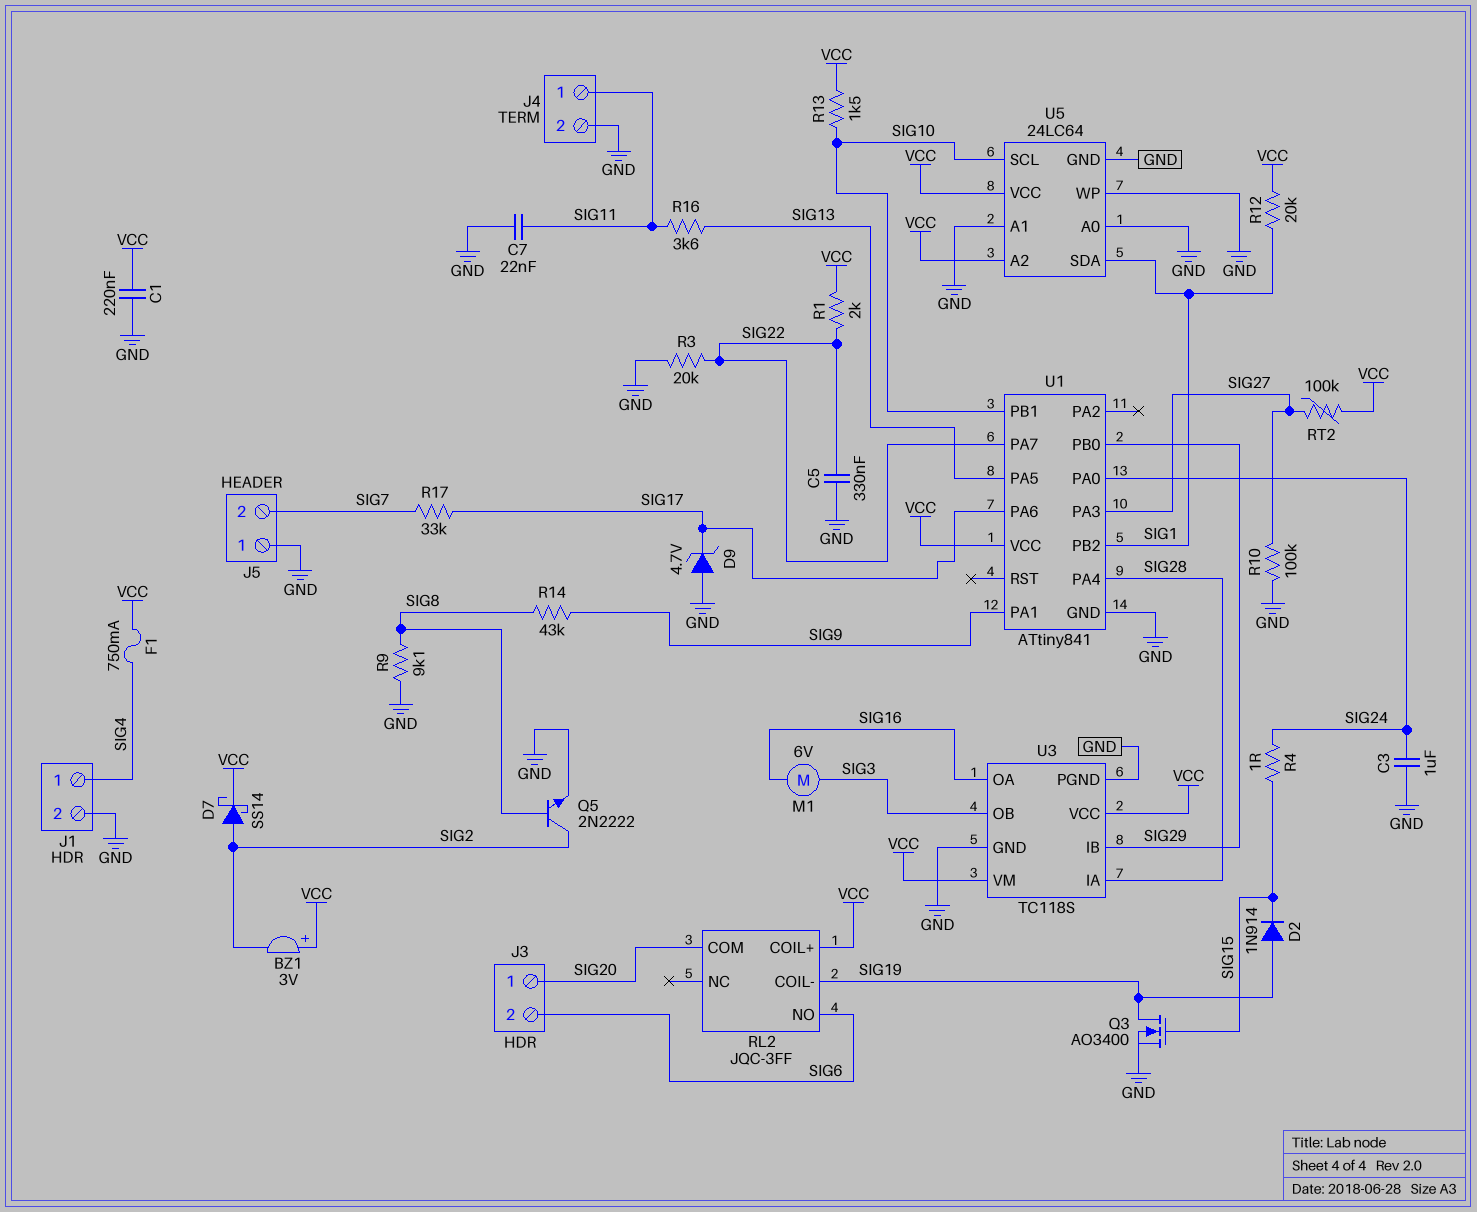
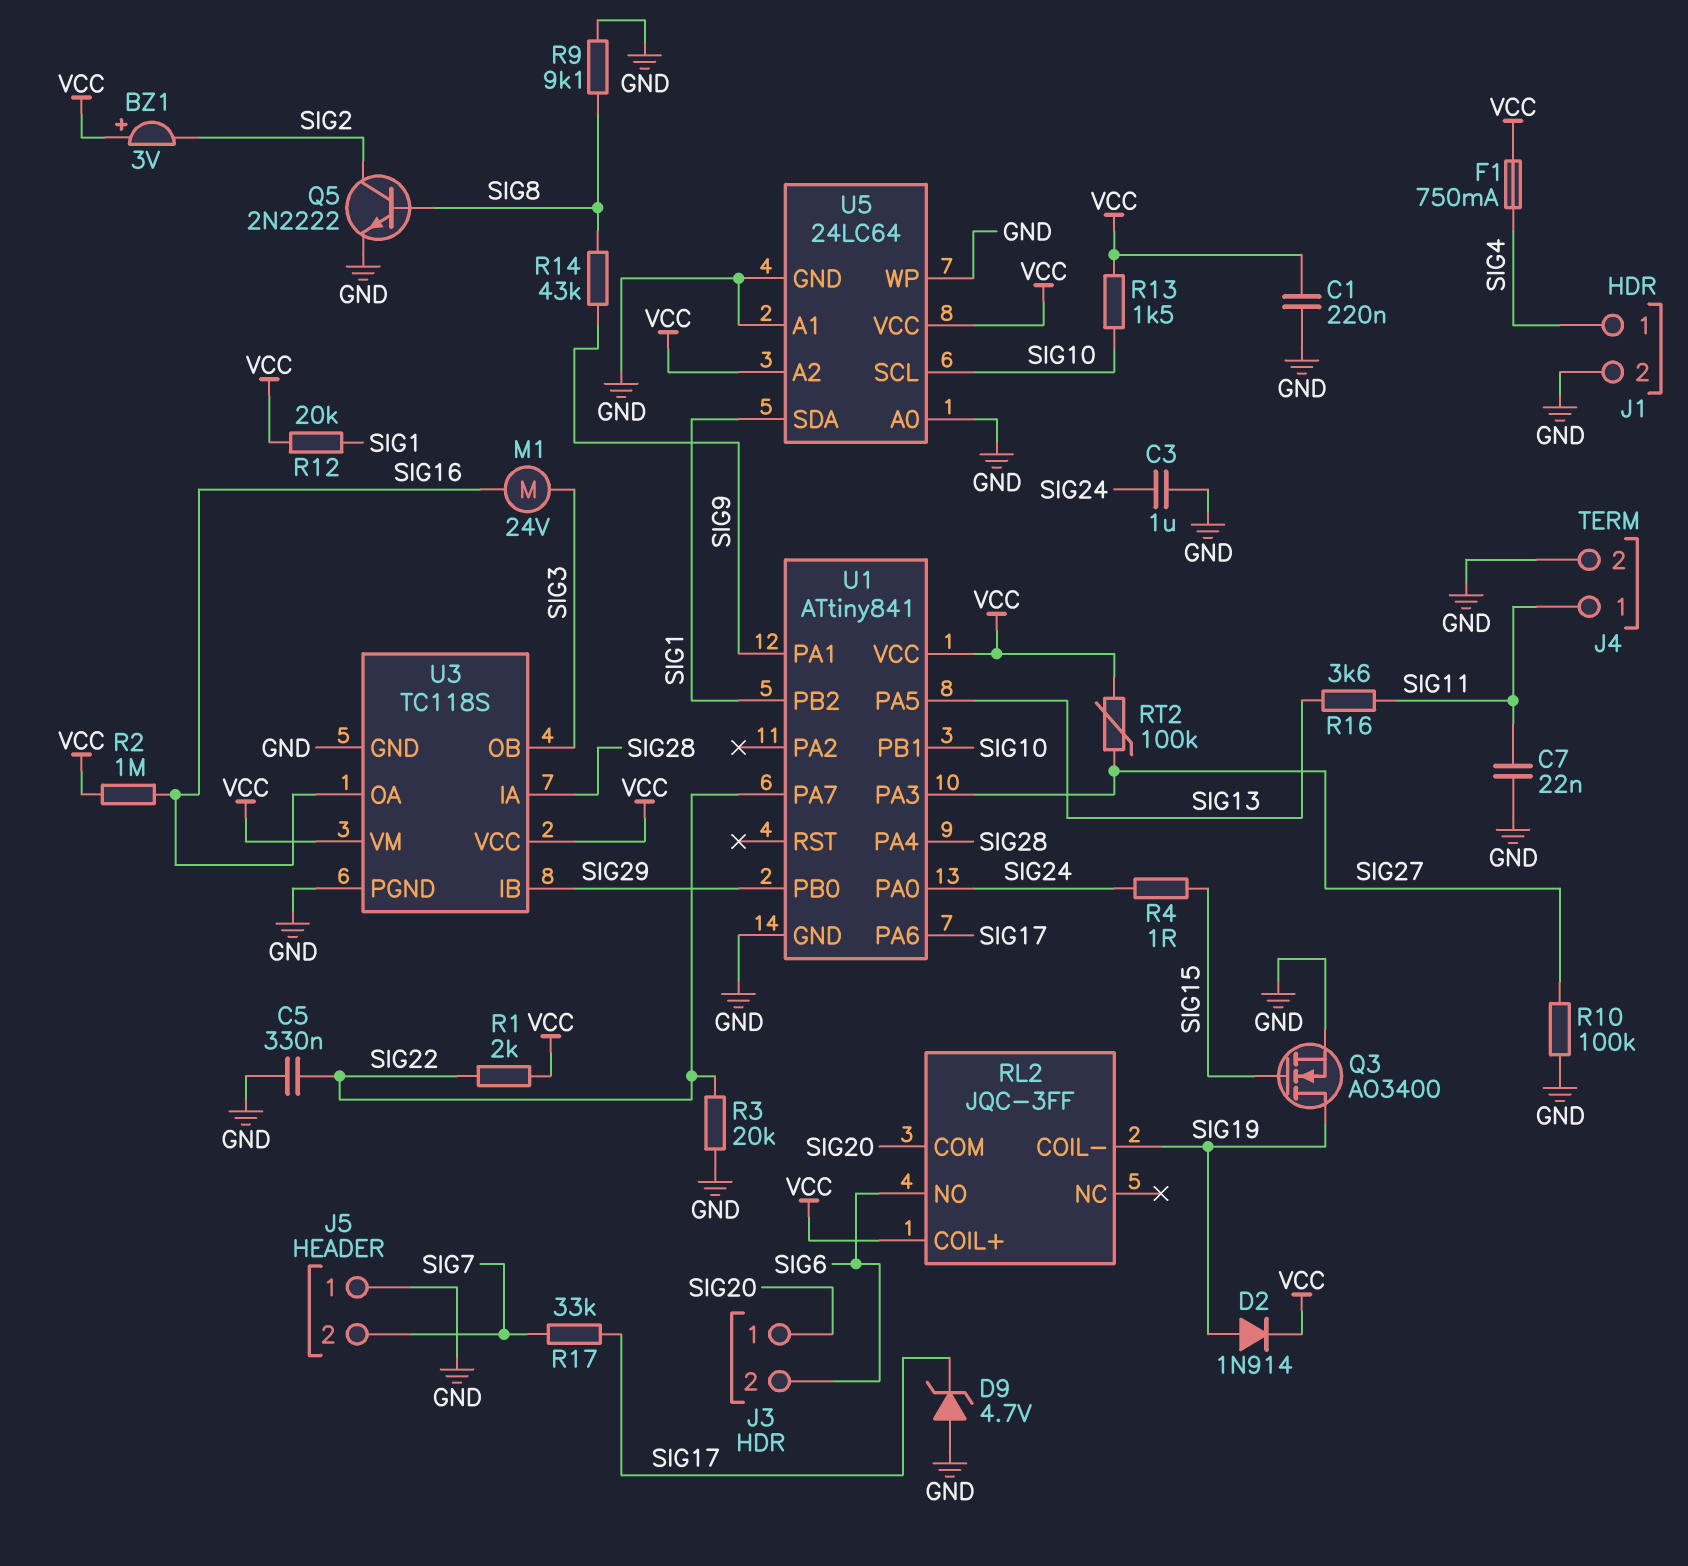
D2: diode 1N914 (A SIG19, K SIG15) -> diode 1N914 (A SIG19, K VCC)
D7: schottky SS14 (A SIG2, K VCC) -> none
M1: motor 6V (SIG3, SIG16) -> motor 24V (SIG3, SIG16)
R2: none -> 1M (SIG16, VCC)

